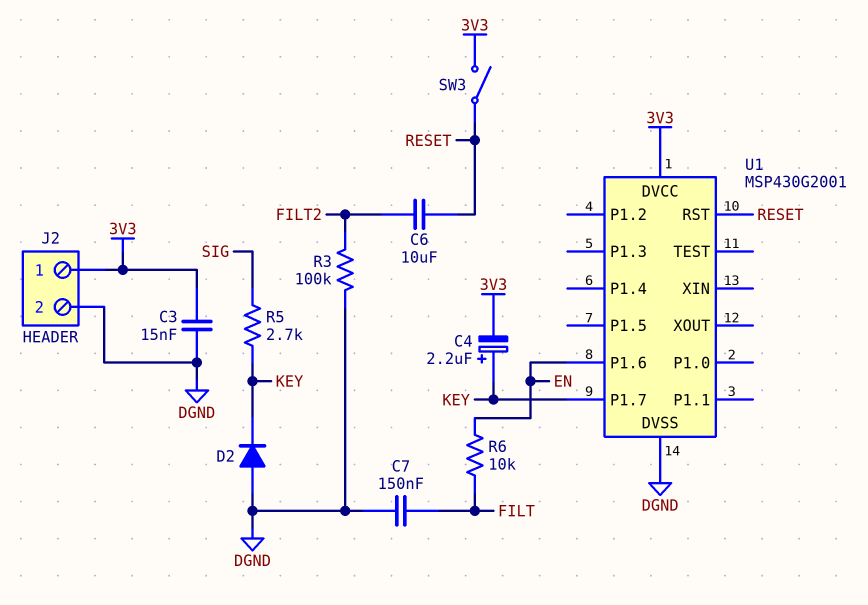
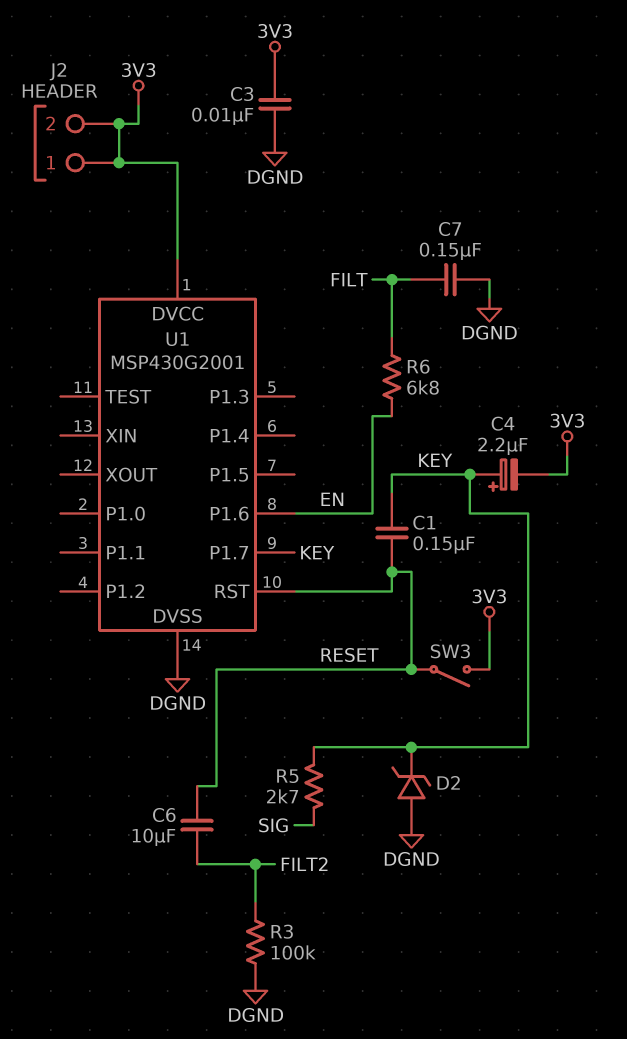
C1: none -> 150nF (KEY, RESET)
C3: 15nF (3V3, DGND) -> 10nF (3V3, DGND)
D2: diode (A DGND, K KEY) -> zener (A DGND, K KEY)
J2 pin 2: DGND -> 3V3
R6: 10k (EN, FILT) -> 6.8k (EN, FILT)

